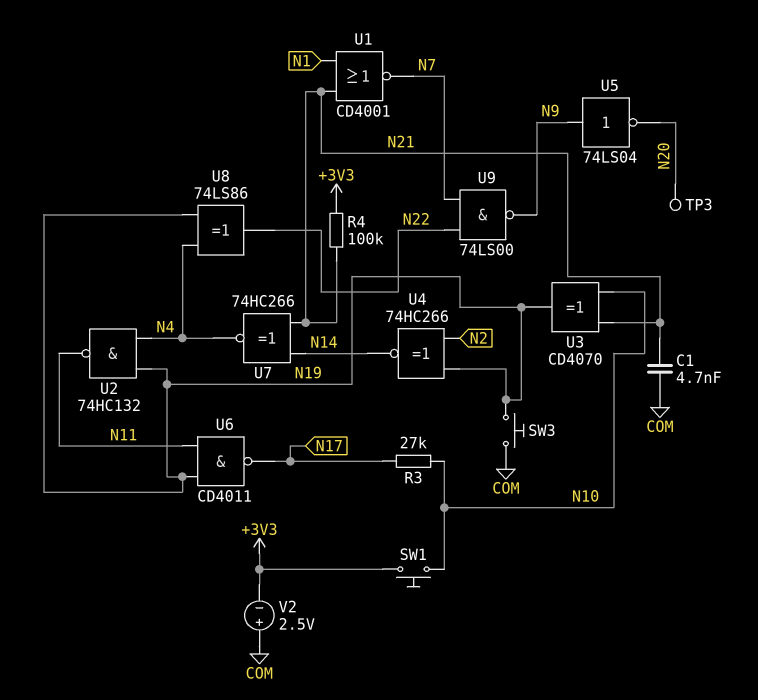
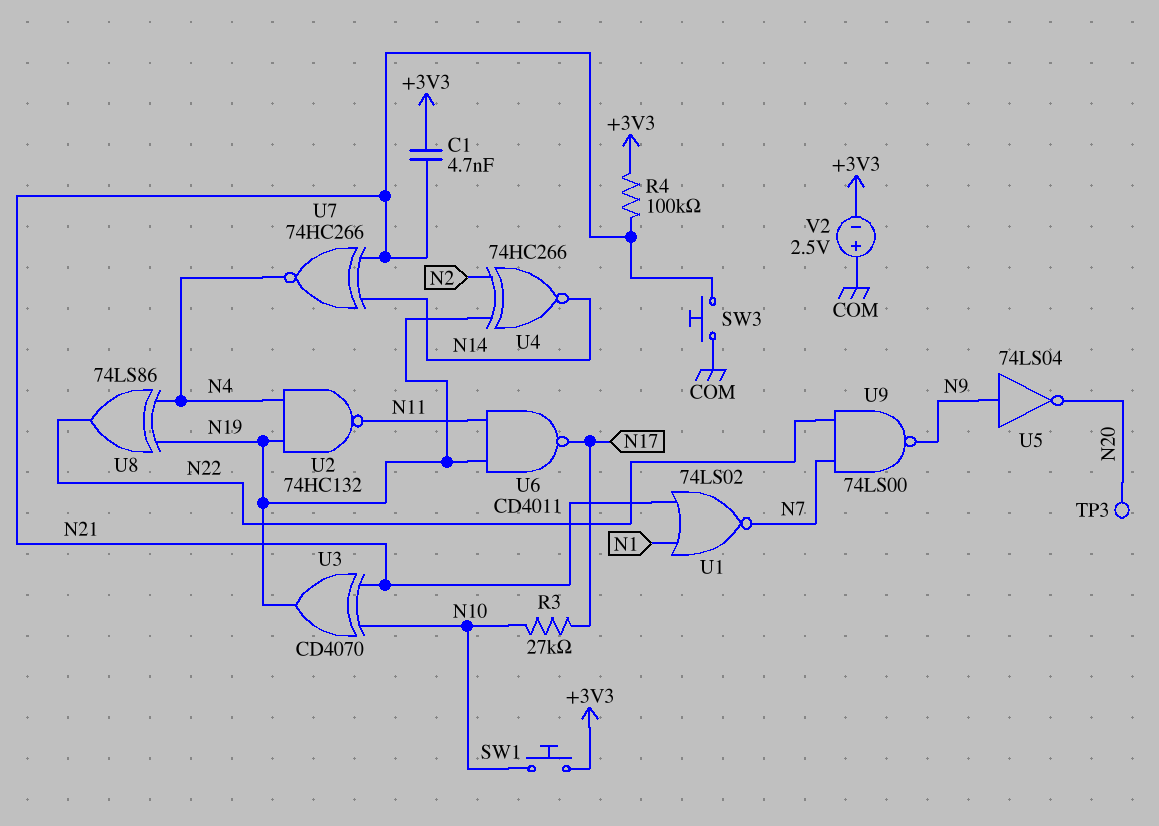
C1: 4.7nF (COM, N21) -> 4.7nF (+3V3, N21)
SW3: button (COM, N19) -> button (COM, N21)
U1: NOR CD4001 (in N1, in N21, out N7) -> NOR 74LS02 (in N1, in N21, out N7)

